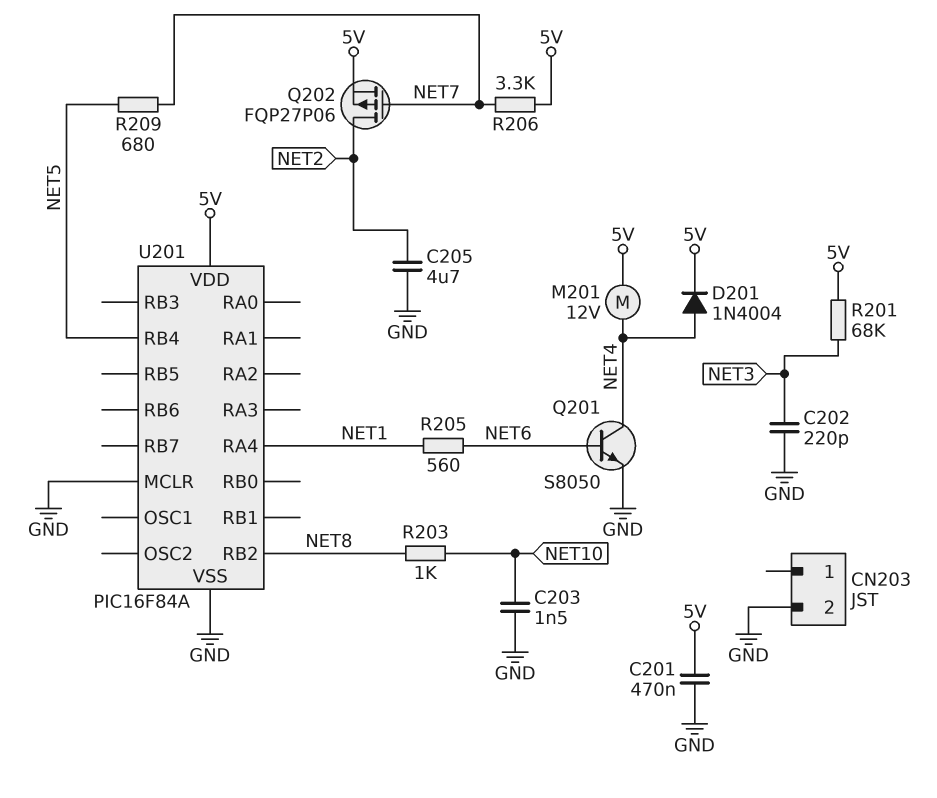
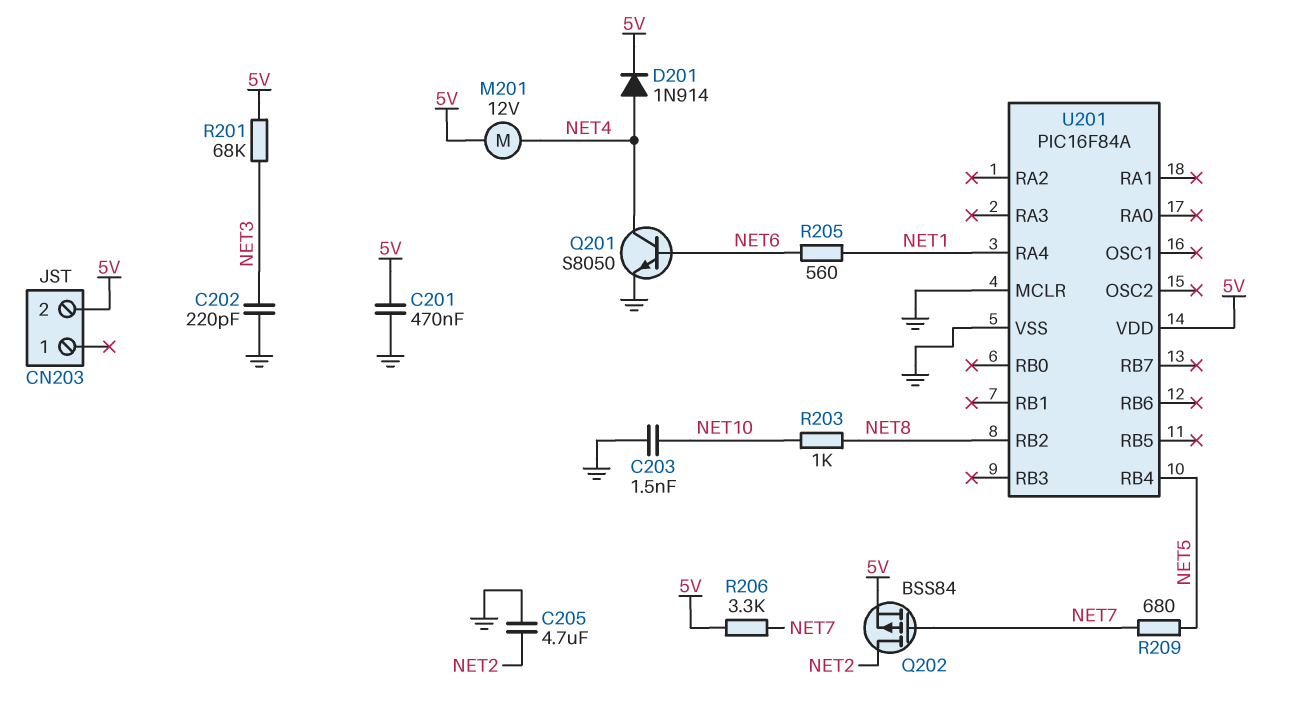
CN203 pin 2: GND -> 5V
D201: diode 1N4004 (A NET4, K 5V) -> diode 1N914 (A NET4, K 5V)
Q202: PMOS FQP27P06 (G NET7, D NET2, S 5V) -> PMOS BSS84 (G NET7, D NET2, S 5V)

